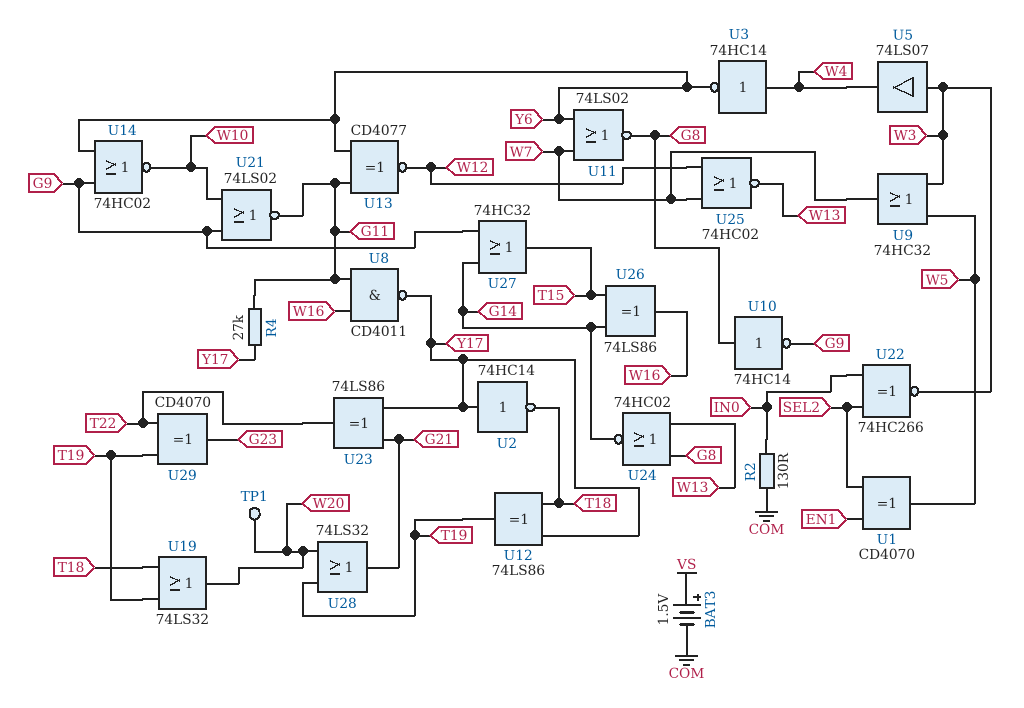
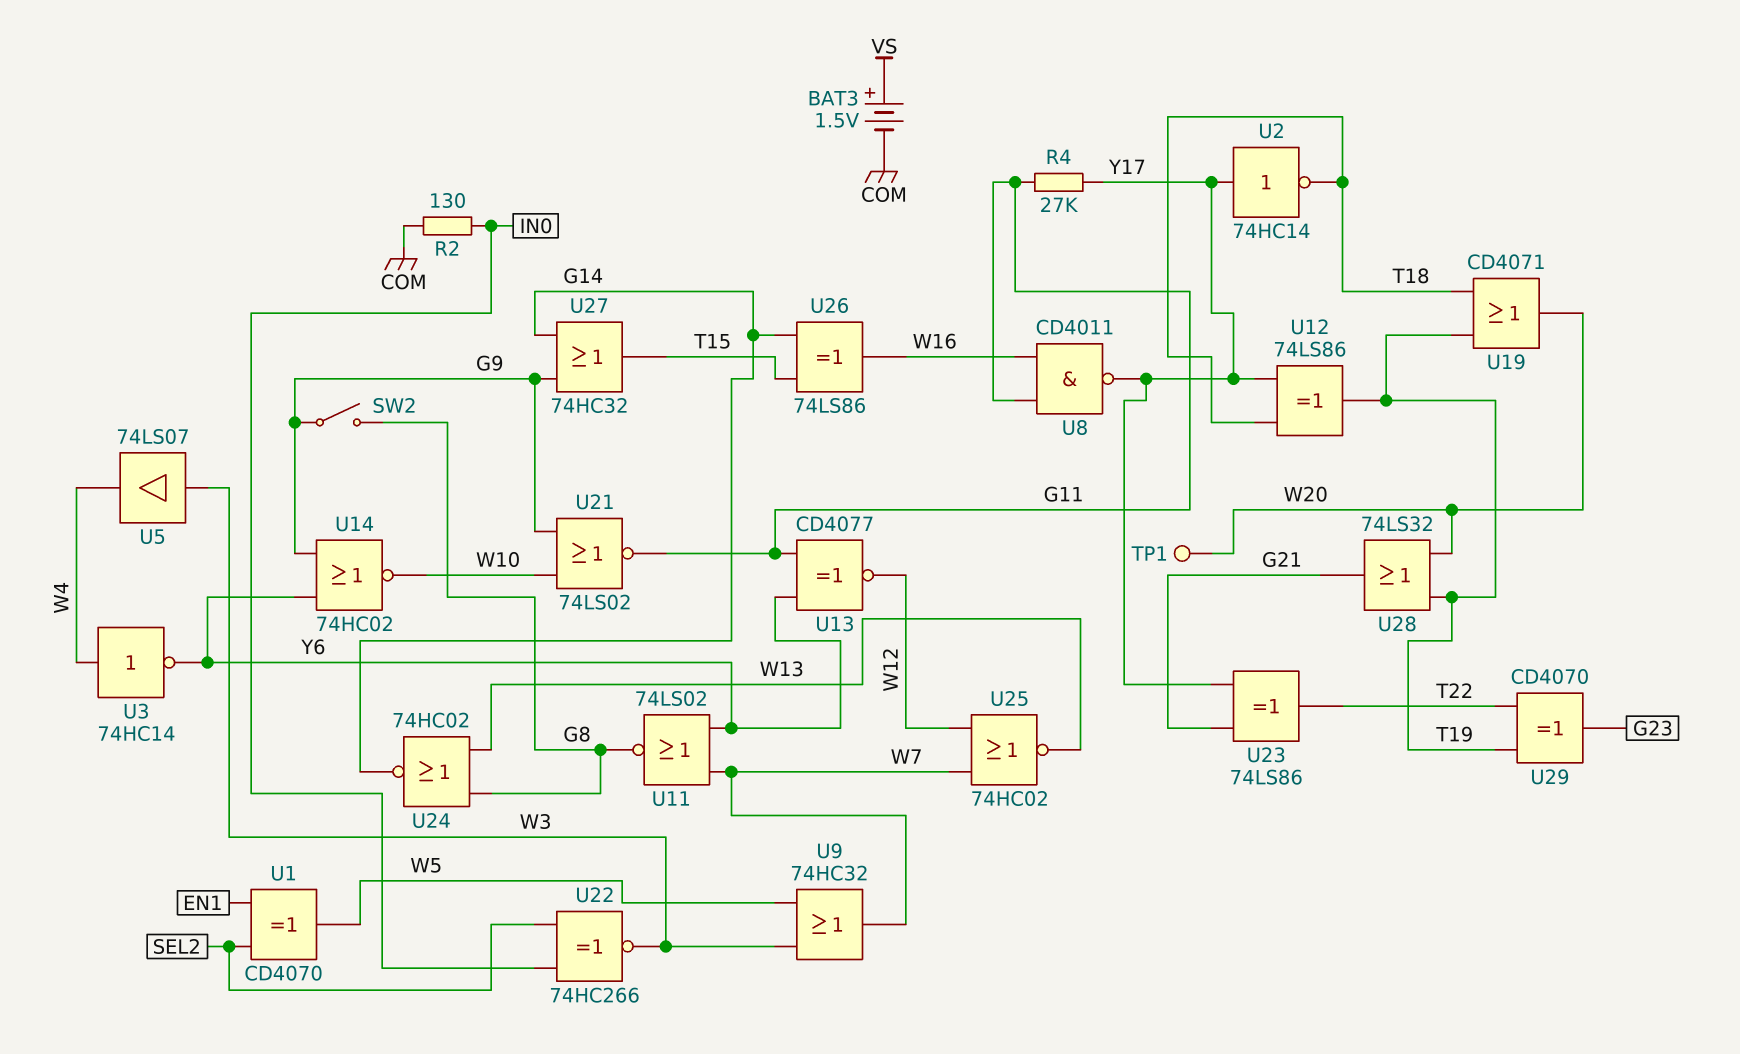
SW2: none -> switch (G8, G9)
U10: NOT 74HC14 (in G8, out G9) -> none
U19: OR 74LS32 (in T18, in T19, out W20) -> OR CD4071 (in T18, in T19, out W20)

